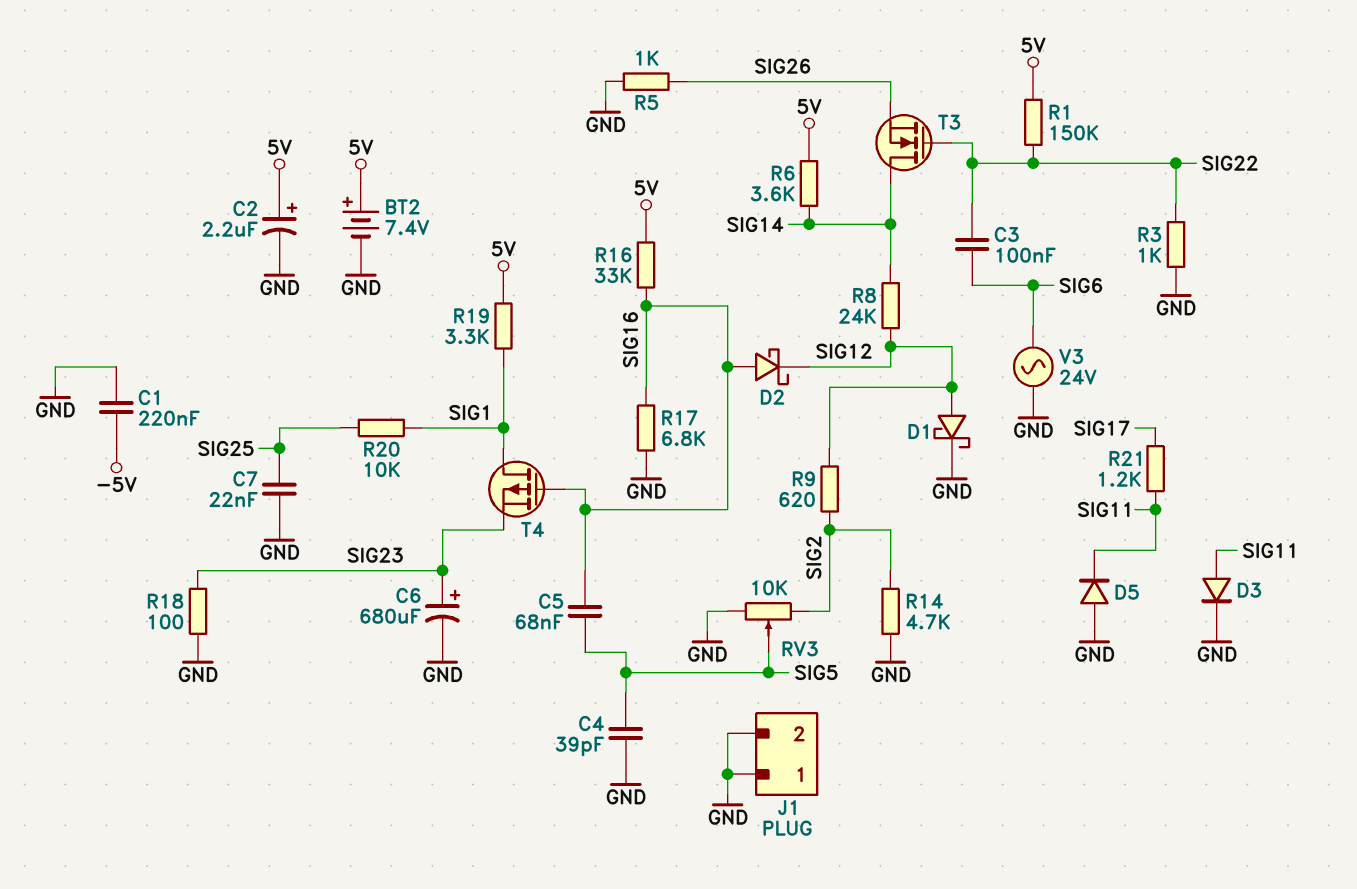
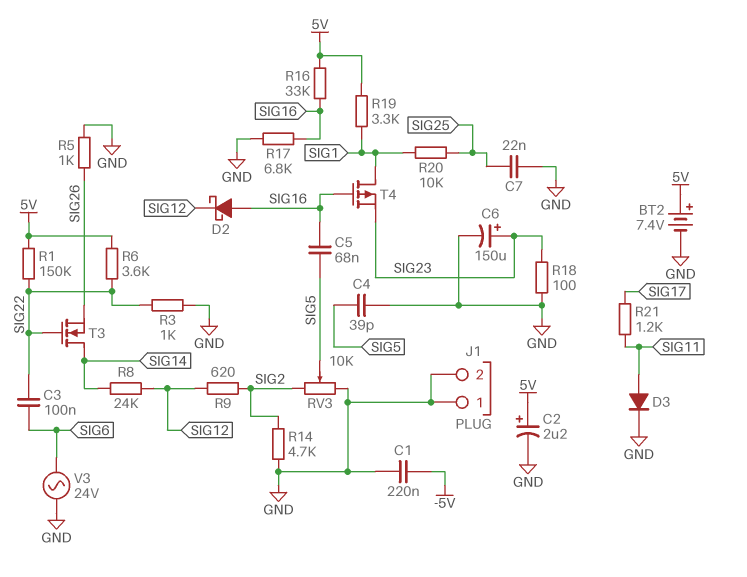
C6: 680uF (plus SIG23, minus GND) -> 150uF (plus SIG23, minus GND)
D1: schottky (A SIG12, K GND) -> none
D5: diode (A GND, K SIG11) -> none
R6: 3.6k (5V, SIG14) -> 3.6k (5V, SIG22)

